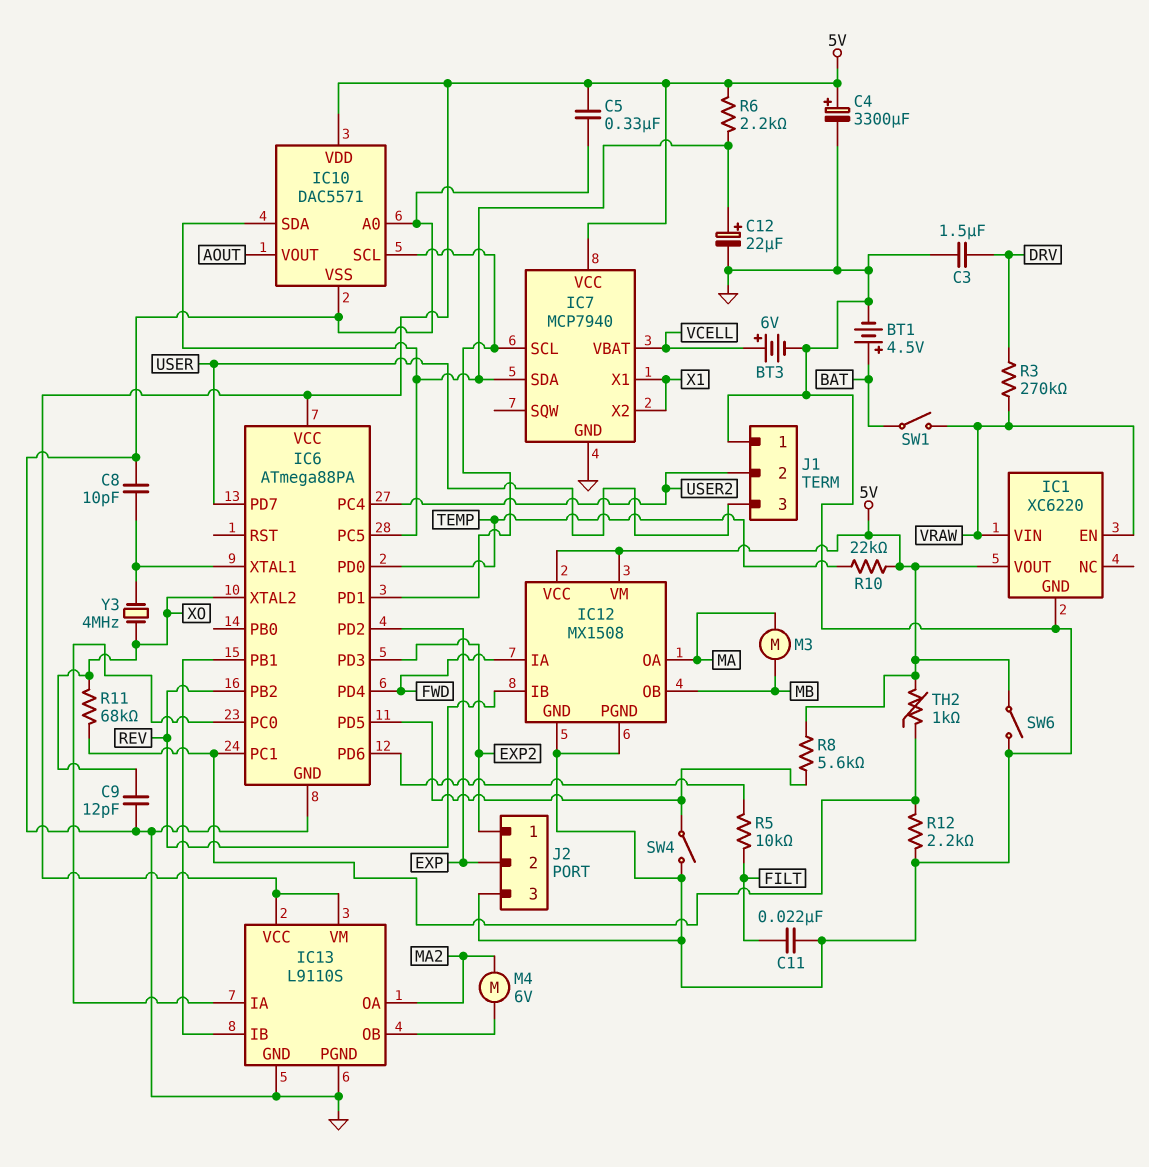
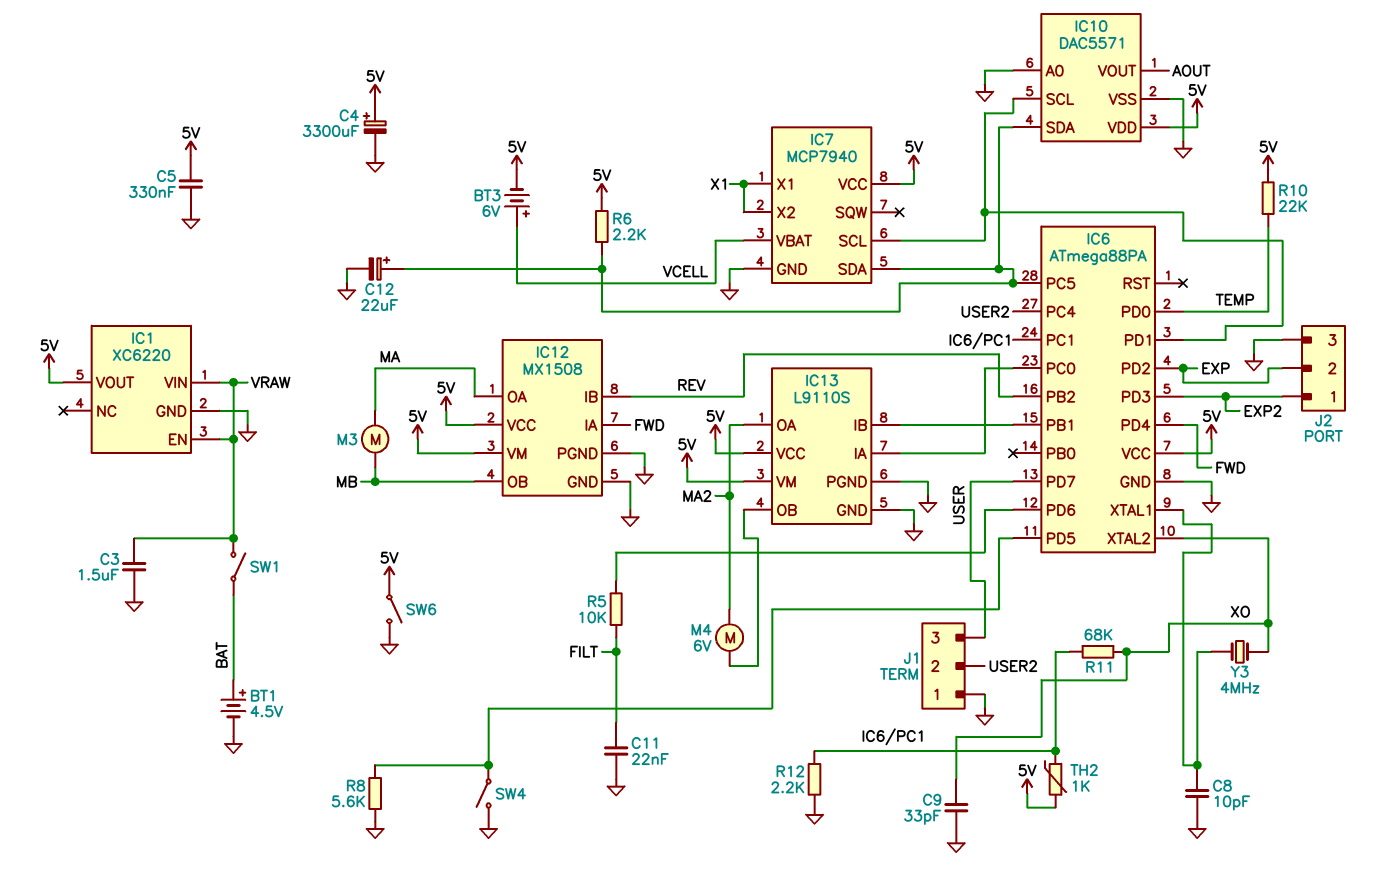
BT3: 6V (plus VCELL, minus GND) -> 6V (plus VCELL, minus 5V)
C3: 1.5uF (DRV, GND) -> 1.5uF (GND, VRAW)
C9: 12pF (GND, XO) -> 33pF (GND, XO)
R3: 270k (DRV, VRAW) -> none
R8: 5.6k (5V, IC6/PD5) -> 5.6k (GND, IC6/PD5)

